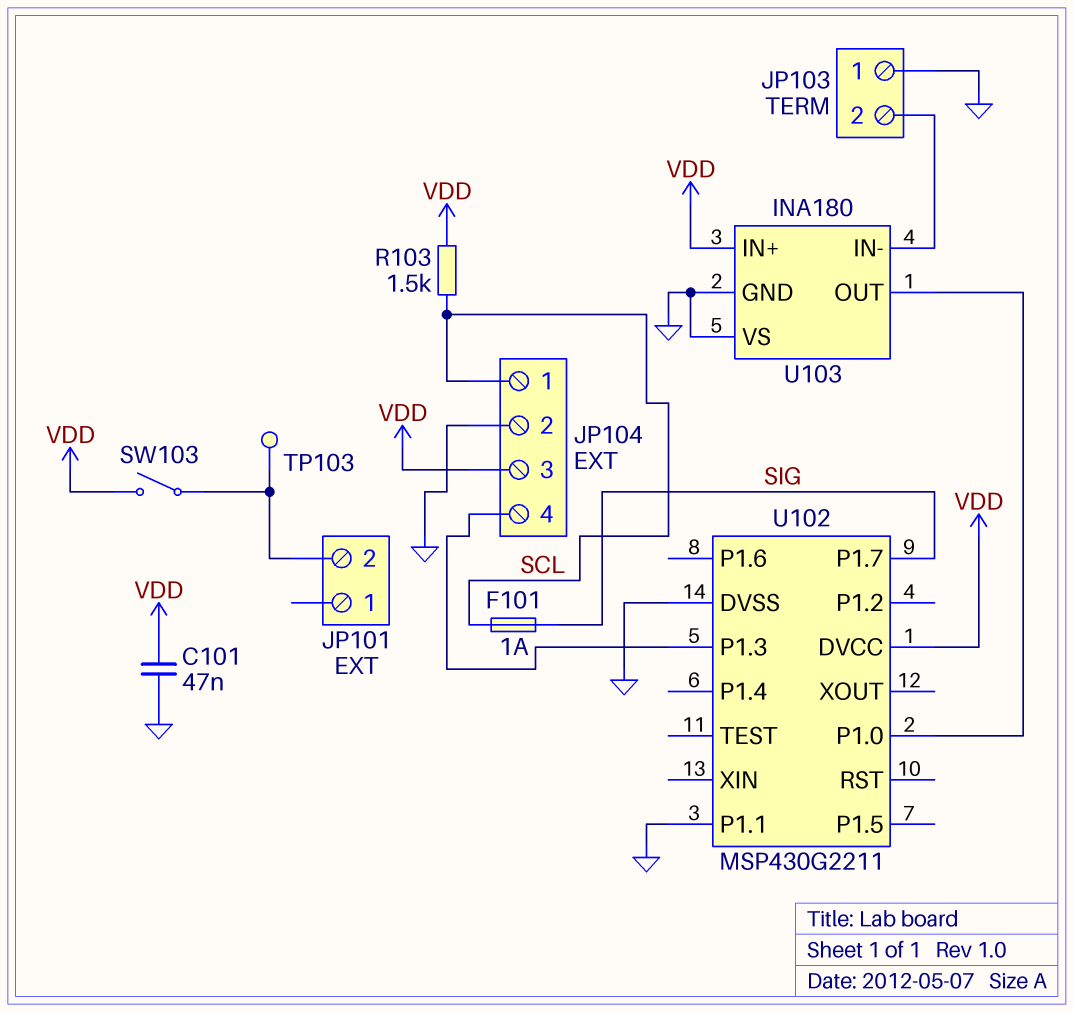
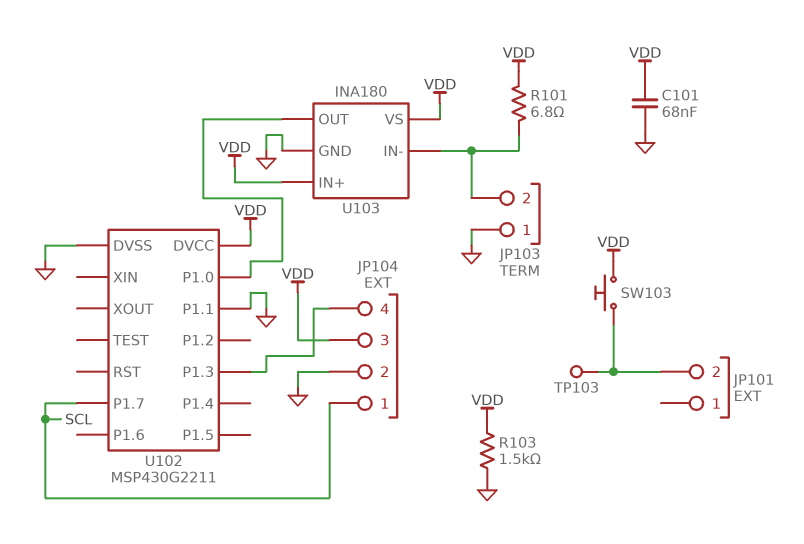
C101: 47nF (GND, VDD) -> 68nF (GND, VDD)
F101: 1A (SCL, SIG) -> none
R101: none -> 6.8 (JP103/2, VDD)
R103: 1.5k (SCL, VDD) -> 1.5k (GND, VDD)
SW103: switch (JP101/2, VDD) -> button (JP101/2, VDD)
U102 pin P1.7: SIG -> SCL
U103 pin VS: GND -> VDD

